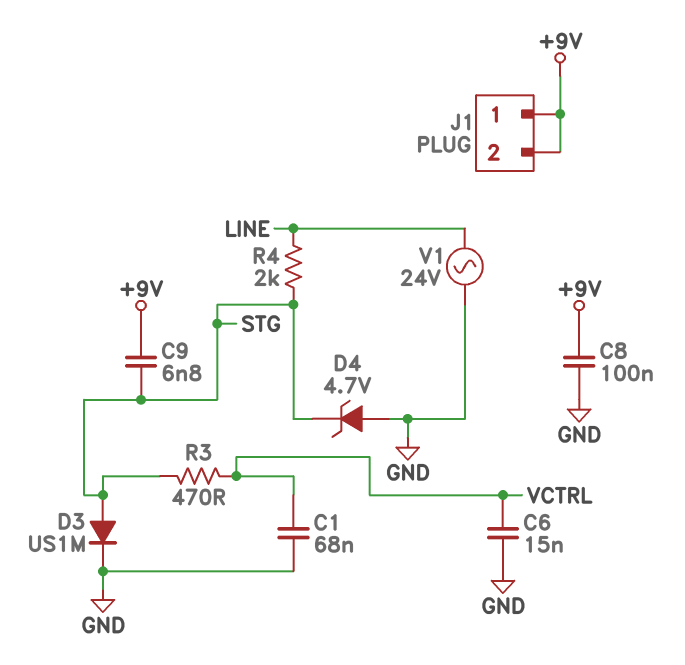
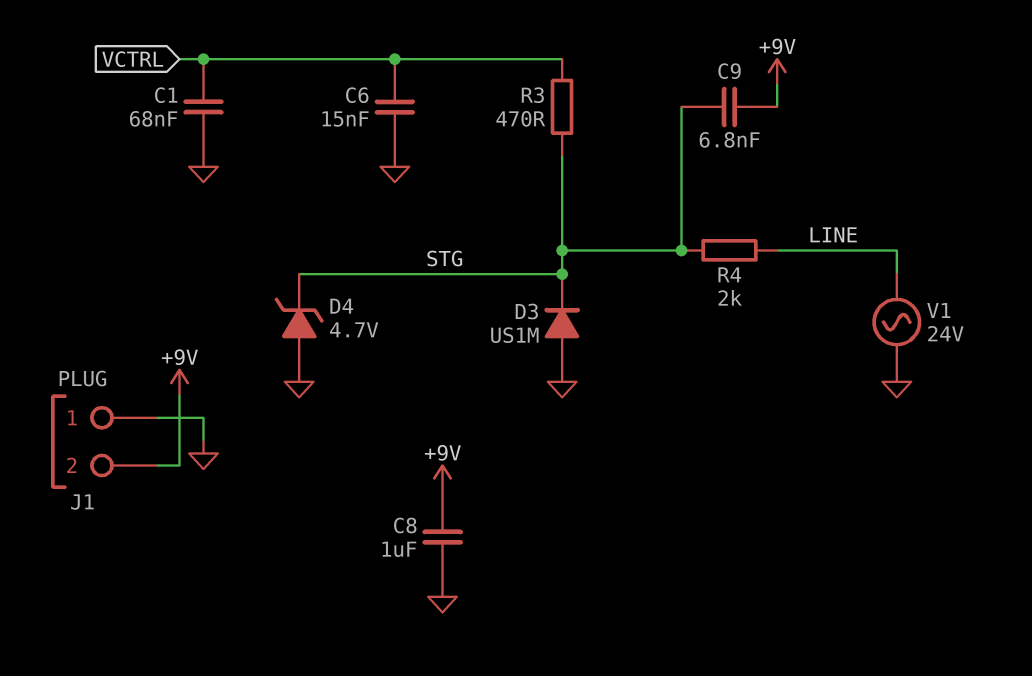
C8: 100nF (+9V, GND) -> 1uF (+9V, GND)
D3: diode US1M (A STG, K GND) -> diode US1M (A GND, K STG)
J1 pin 1: +9V -> GND

